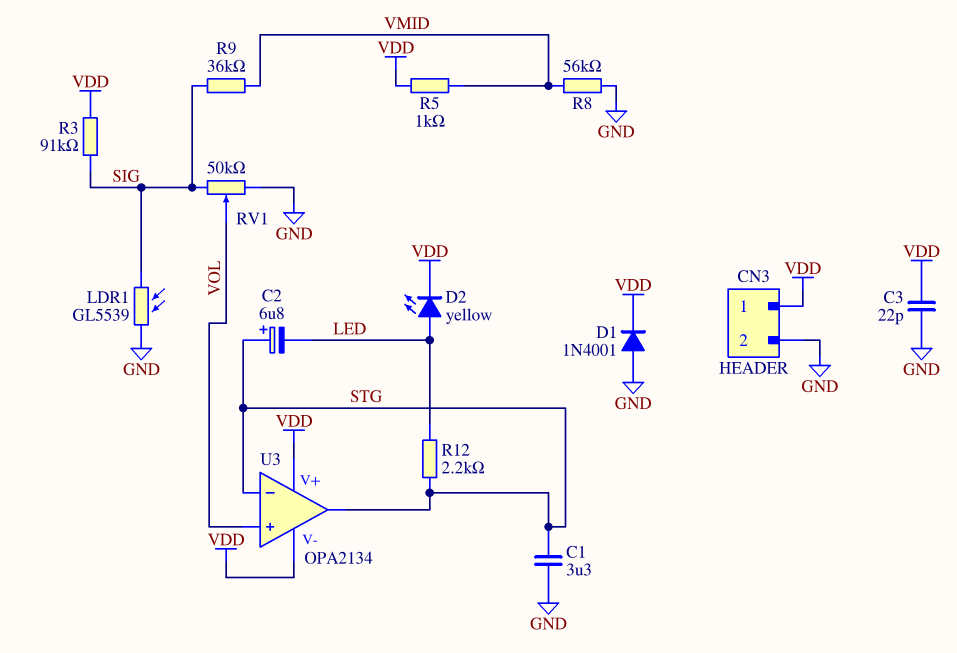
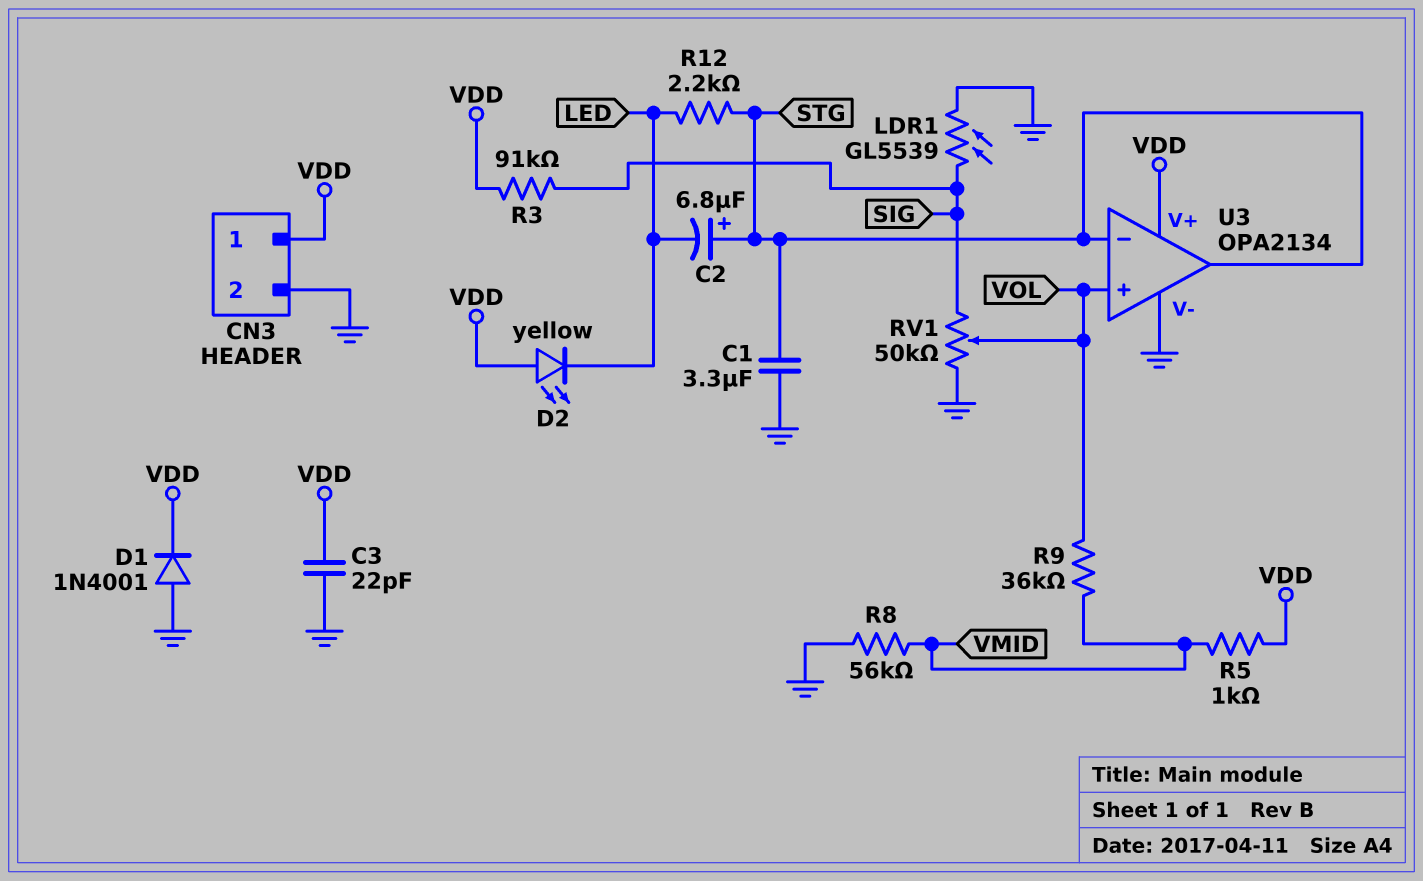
D2: LED yellow (A LED, K VDD) -> LED yellow (A VDD, K LED)
R9: 36k (SIG, VMID) -> 36k (VMID, VOL)
U3 pin V-: VDD -> GND

